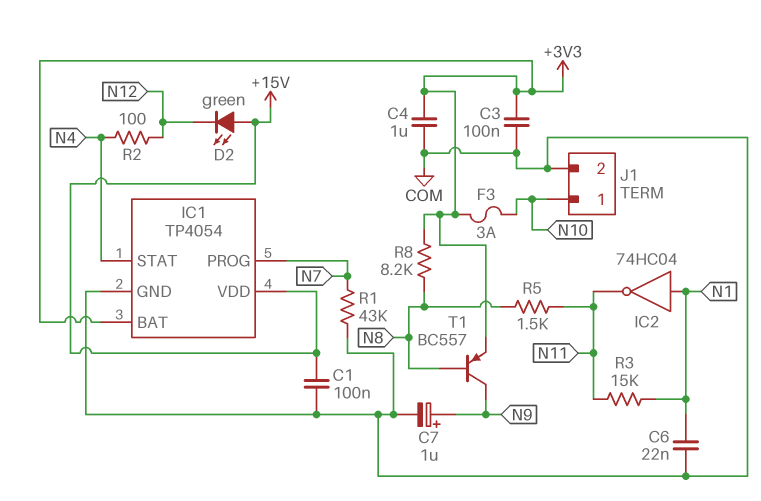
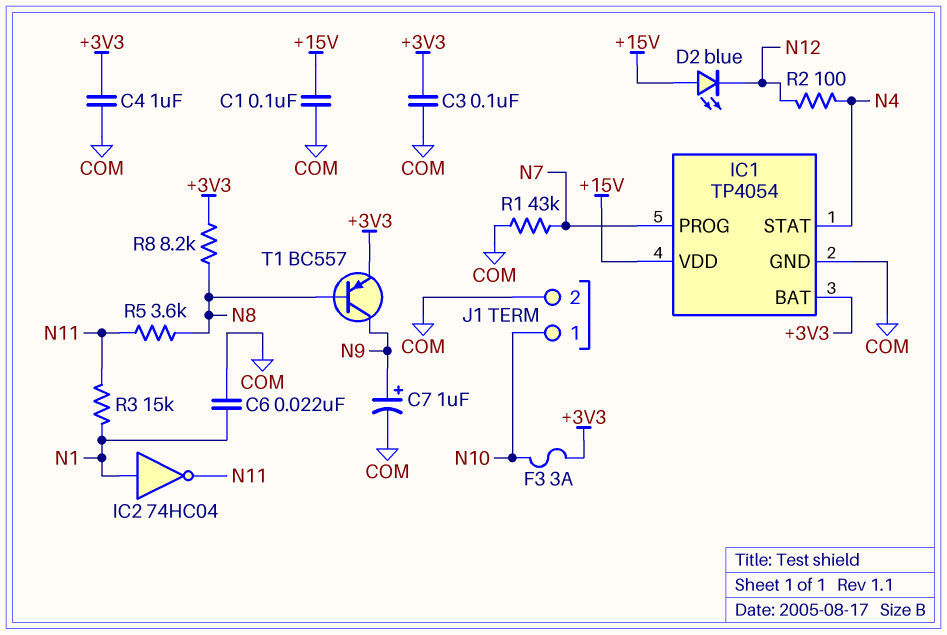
D2: LED green (A +15V, K N12) -> LED blue (A +15V, K N12)
R5: 1.5k (N8, N11) -> 3.6k (N8, N11)

